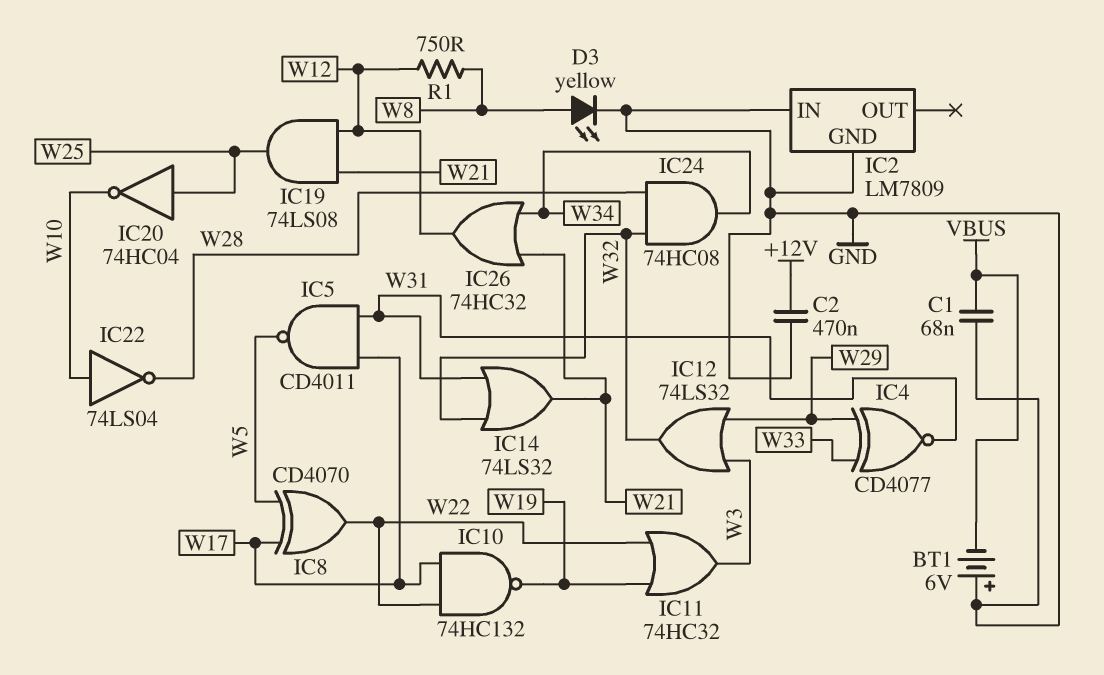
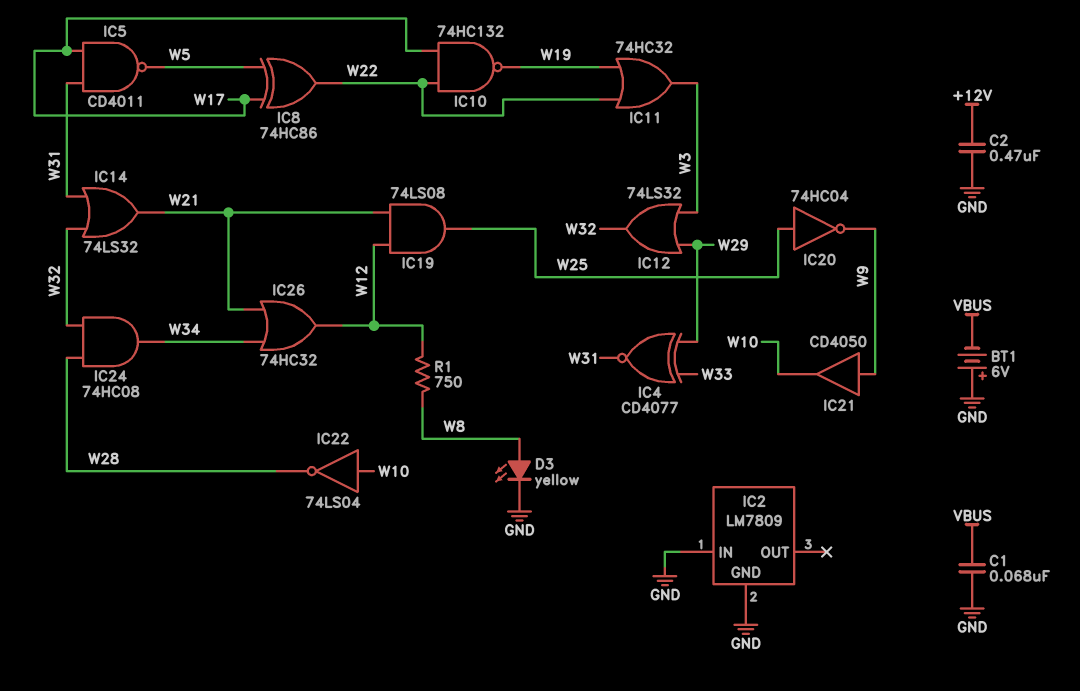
IC8: XOR CD4070 (in W5, in W17, out W22) -> XOR 74HC86 (in W5, in W17, out W22)
IC20: NOT 74HC04 (in W25, out W10) -> NOT 74HC04 (in W25, out W9)
IC21: none -> buffer CD4050 (in W9, out W10)

